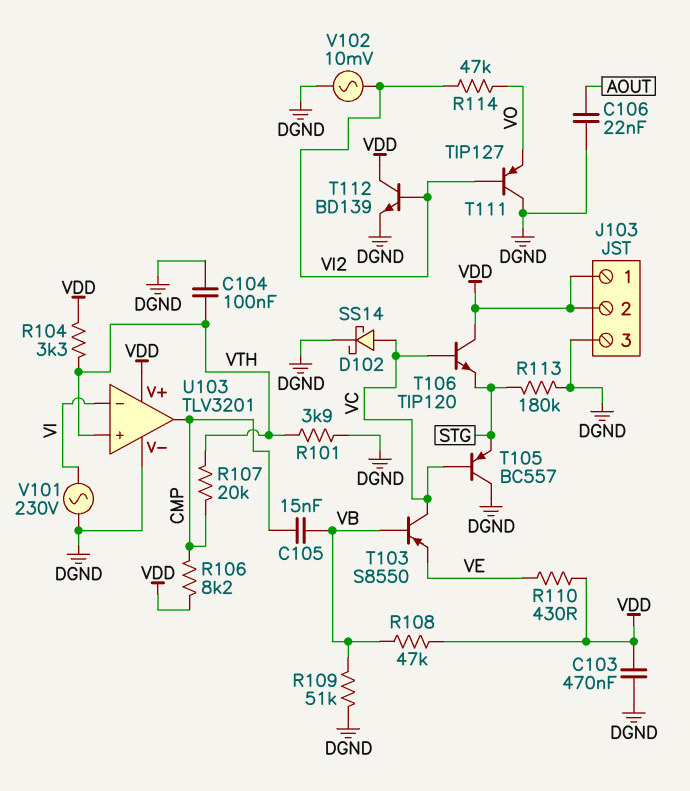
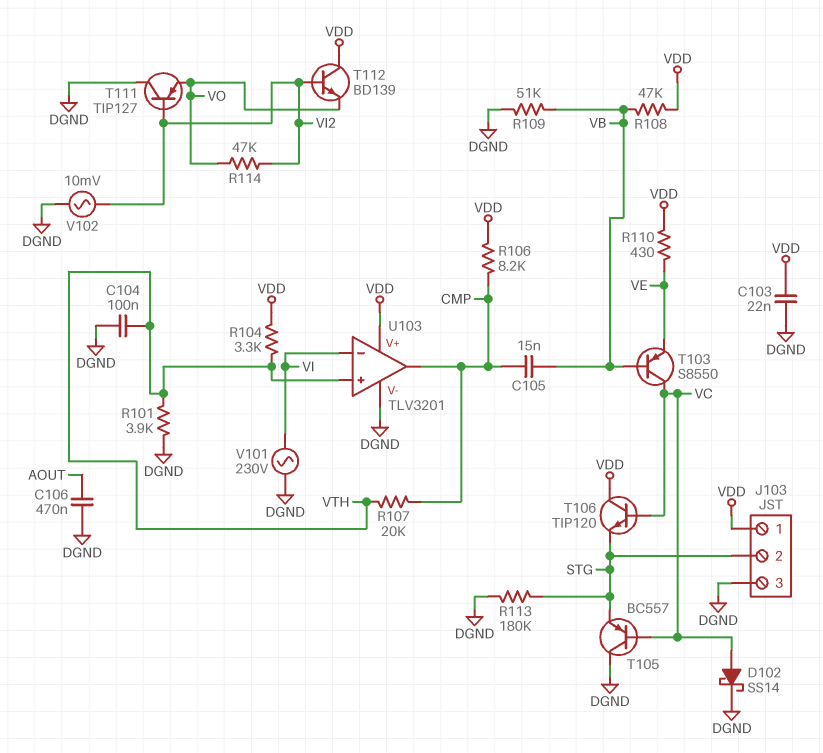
C103: 470nF (DGND, VDD) -> 22nF (DGND, VDD)
C106: 22nF (AOUT, DGND) -> 470nF (AOUT, DGND)
J103 pin 2: VDD -> STG
T112: NPN BD139 (B VI2, C VDD, E DGND) -> NPN BD139 (B VI2, C VDD, E VO)

